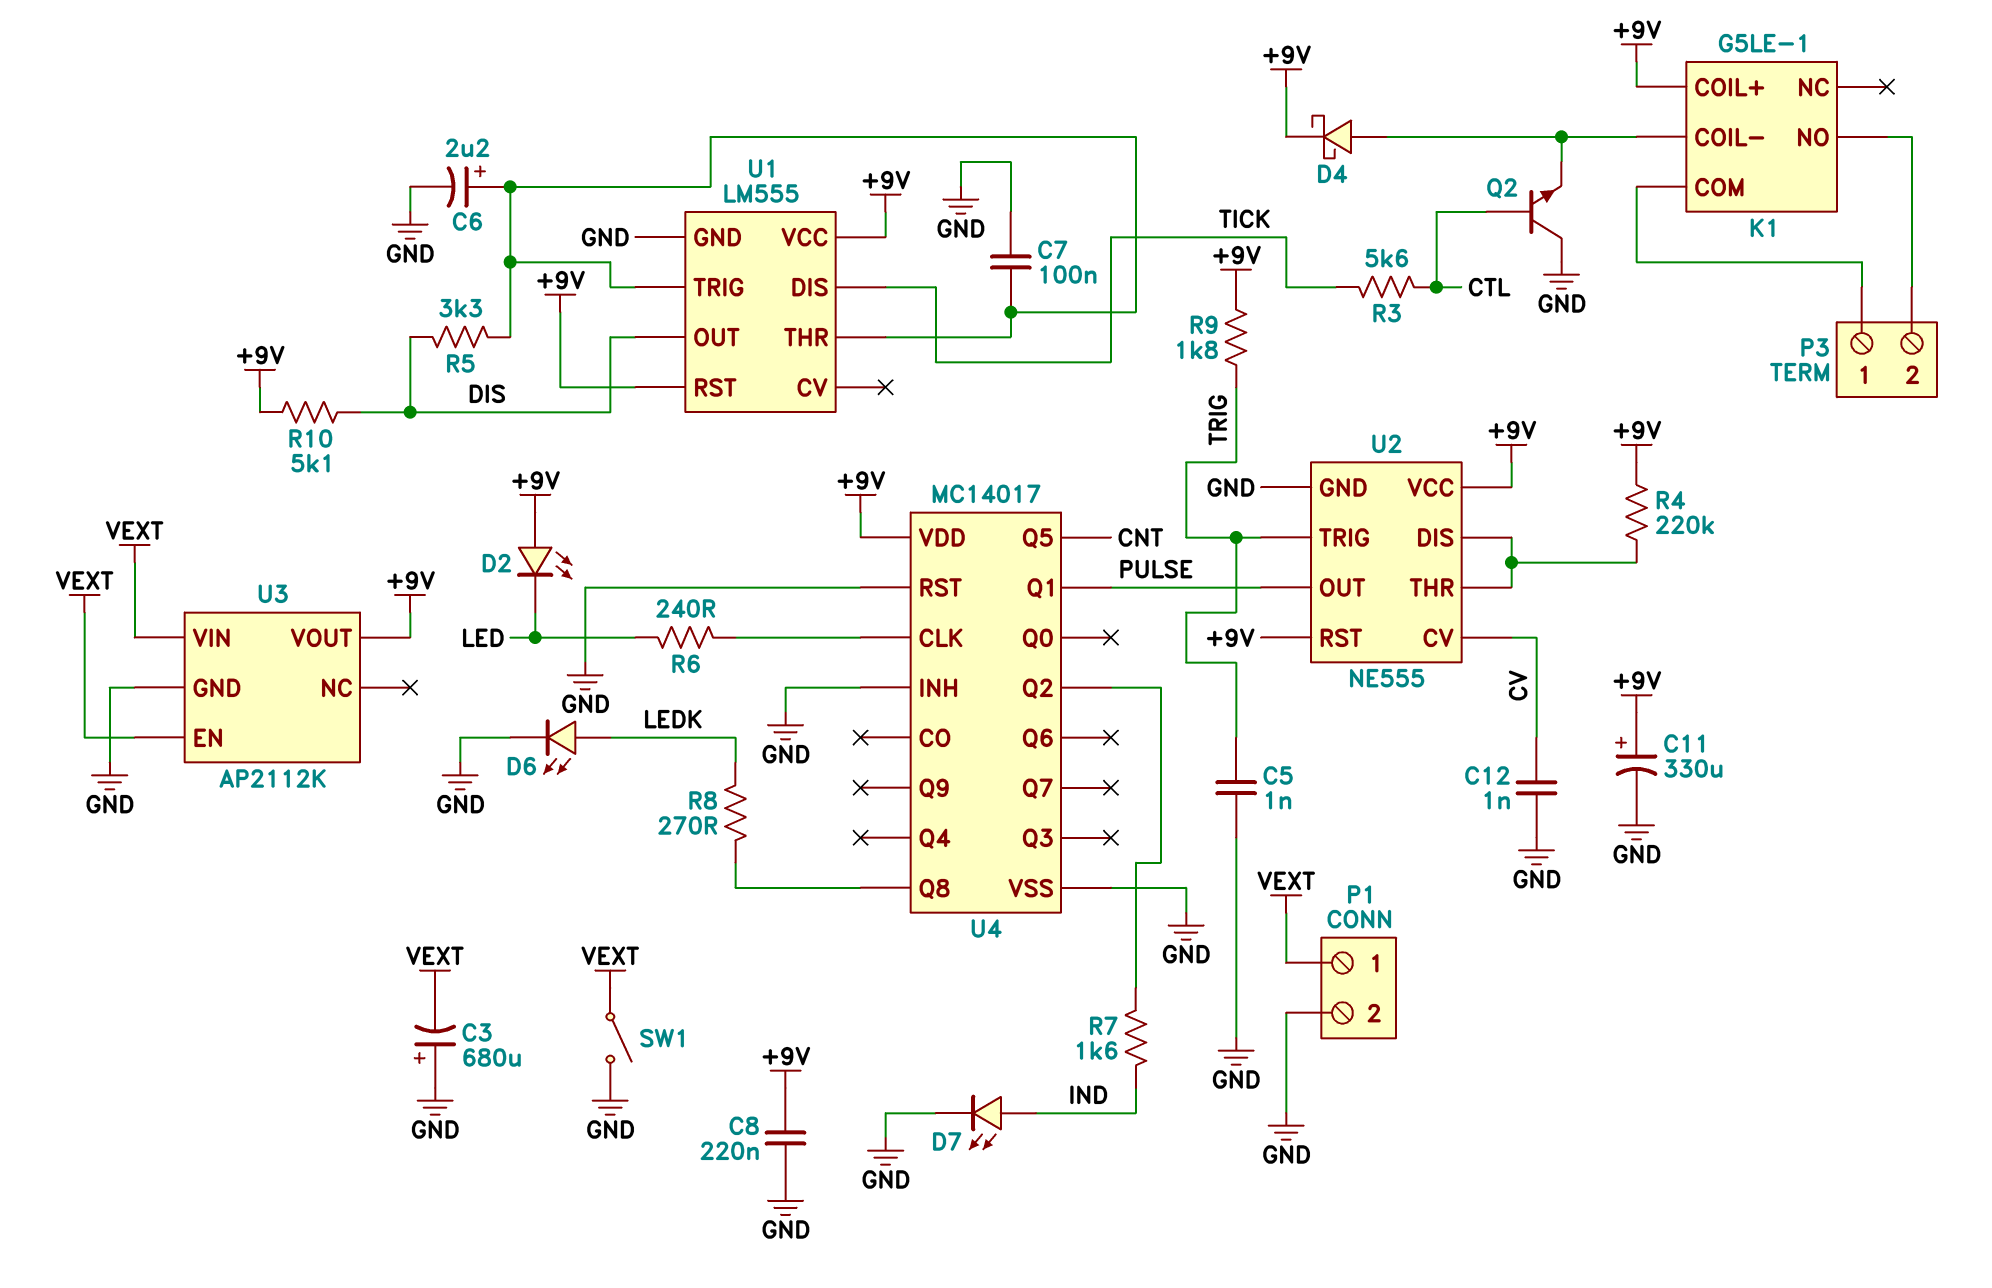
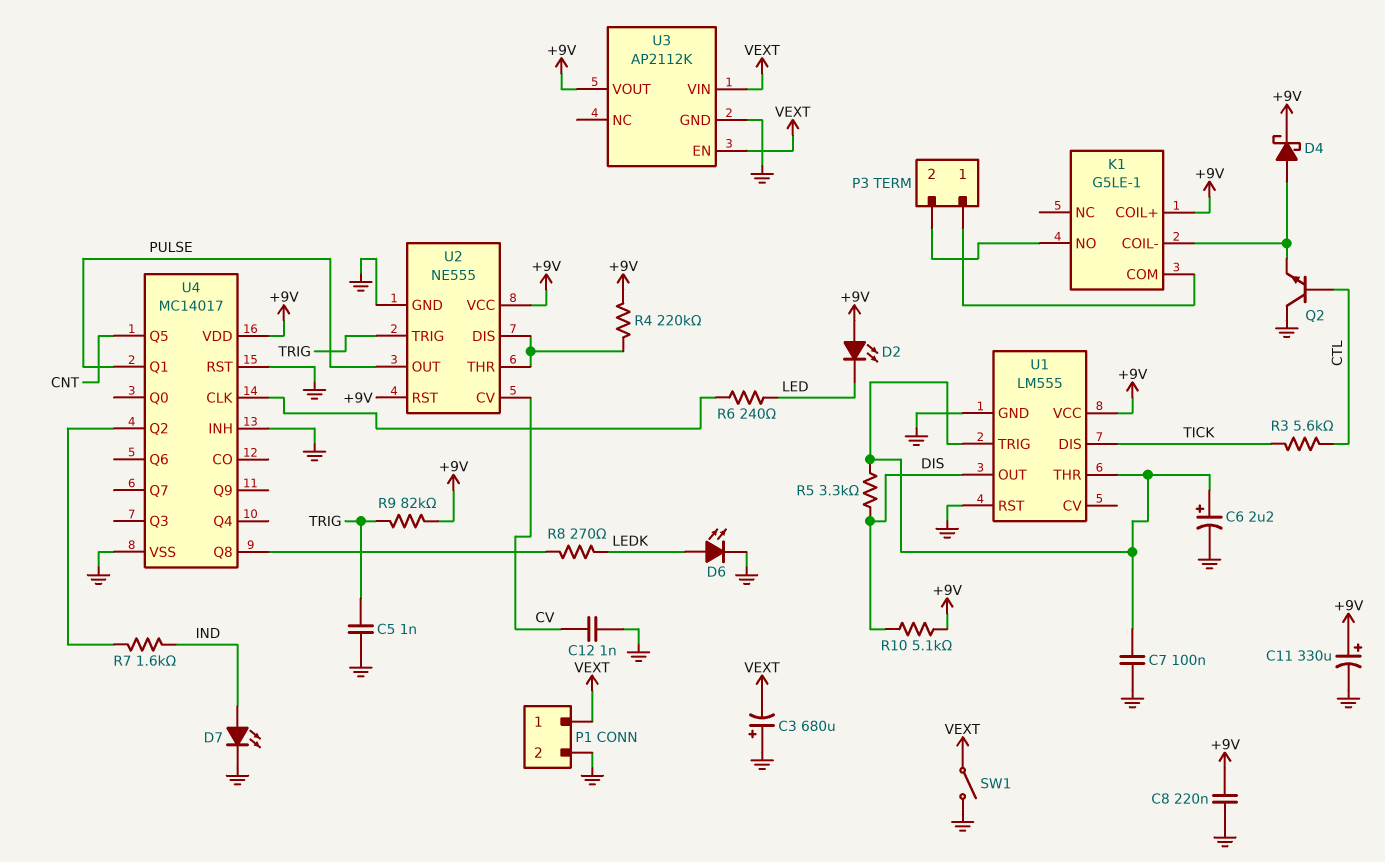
R9: 1.8k (+9V, TRIG) -> 82k (+9V, TRIG)
U1 pin RST: +9V -> GND

